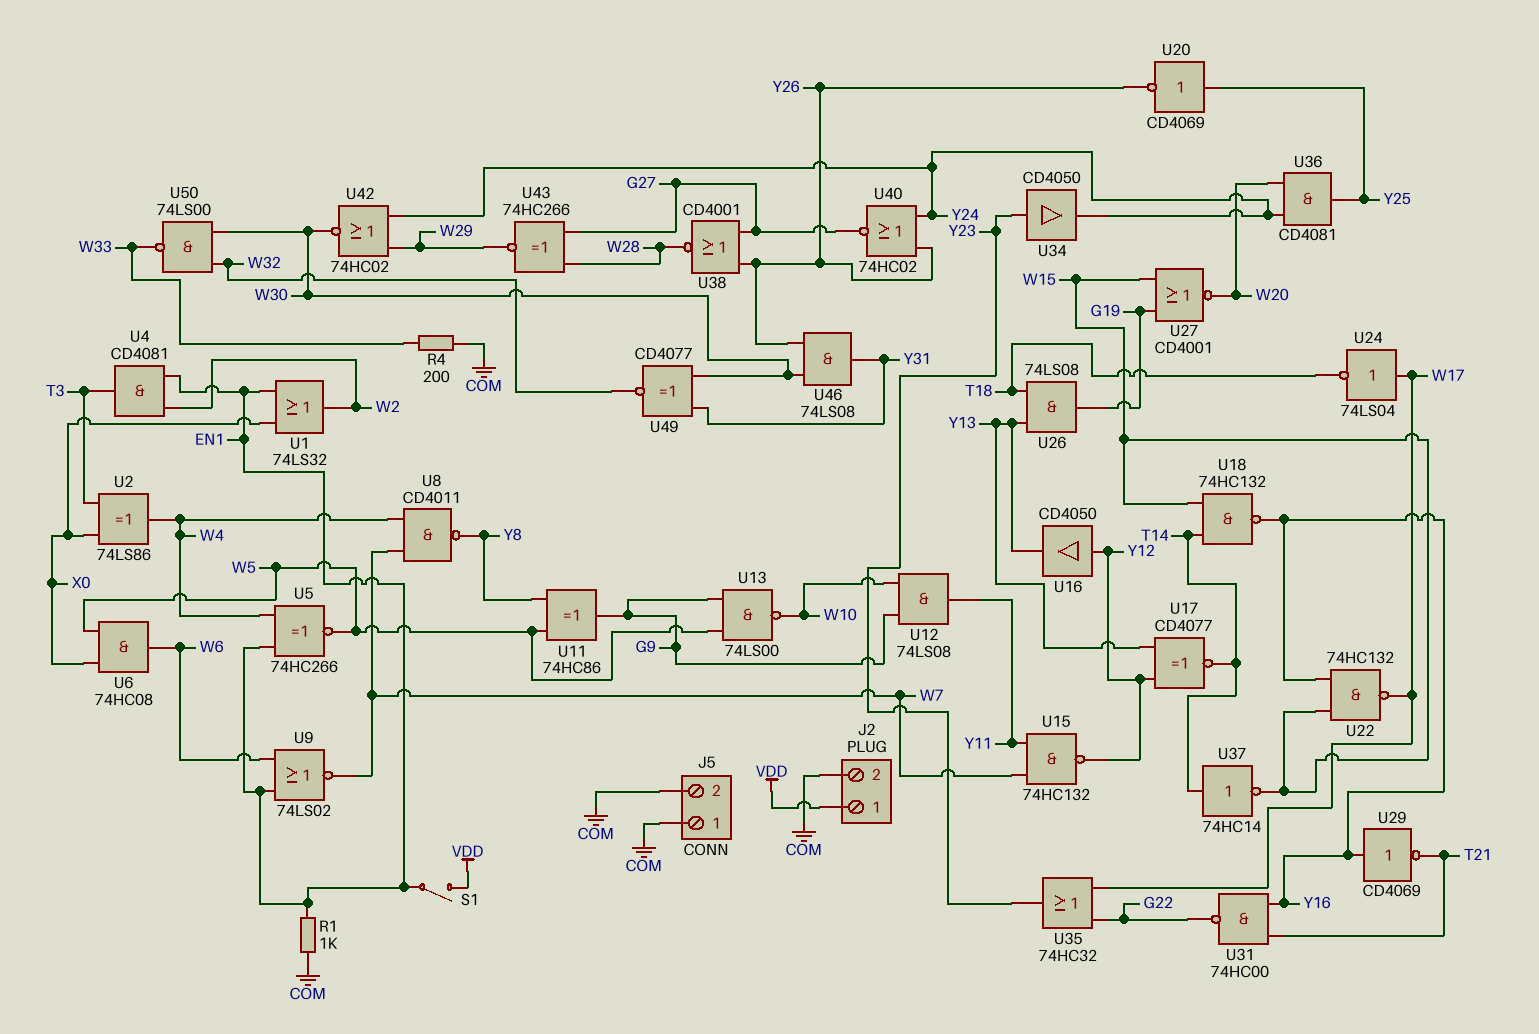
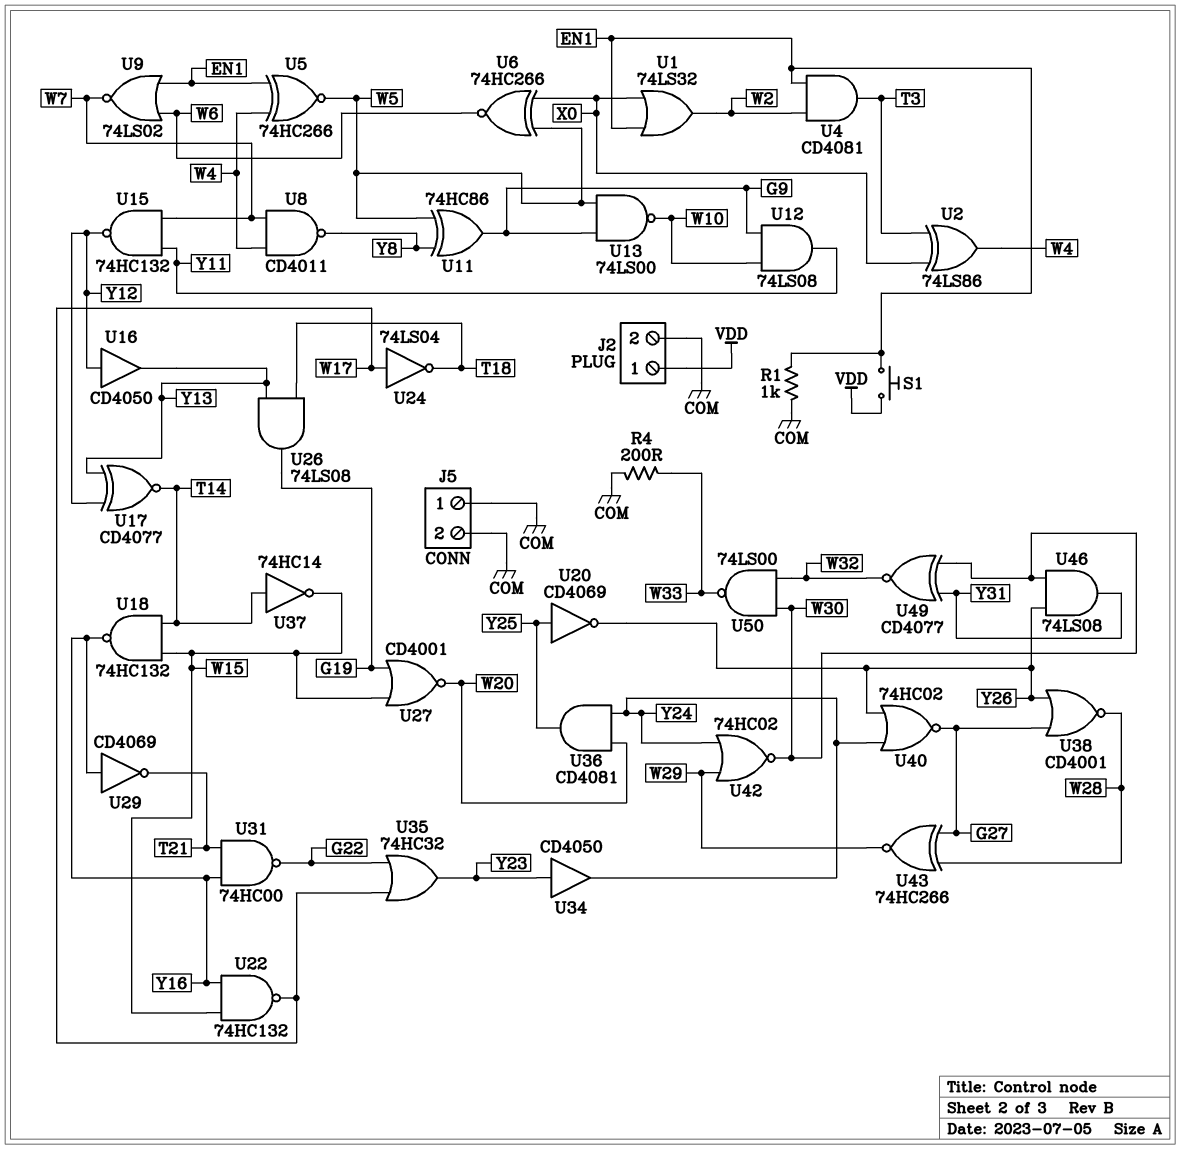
S1: switch (EN1, VDD) -> button (EN1, VDD)
U6: AND 74HC08 (in W5, in X0, out W6) -> XNOR 74HC266 (in W5, in X0, out W6)

